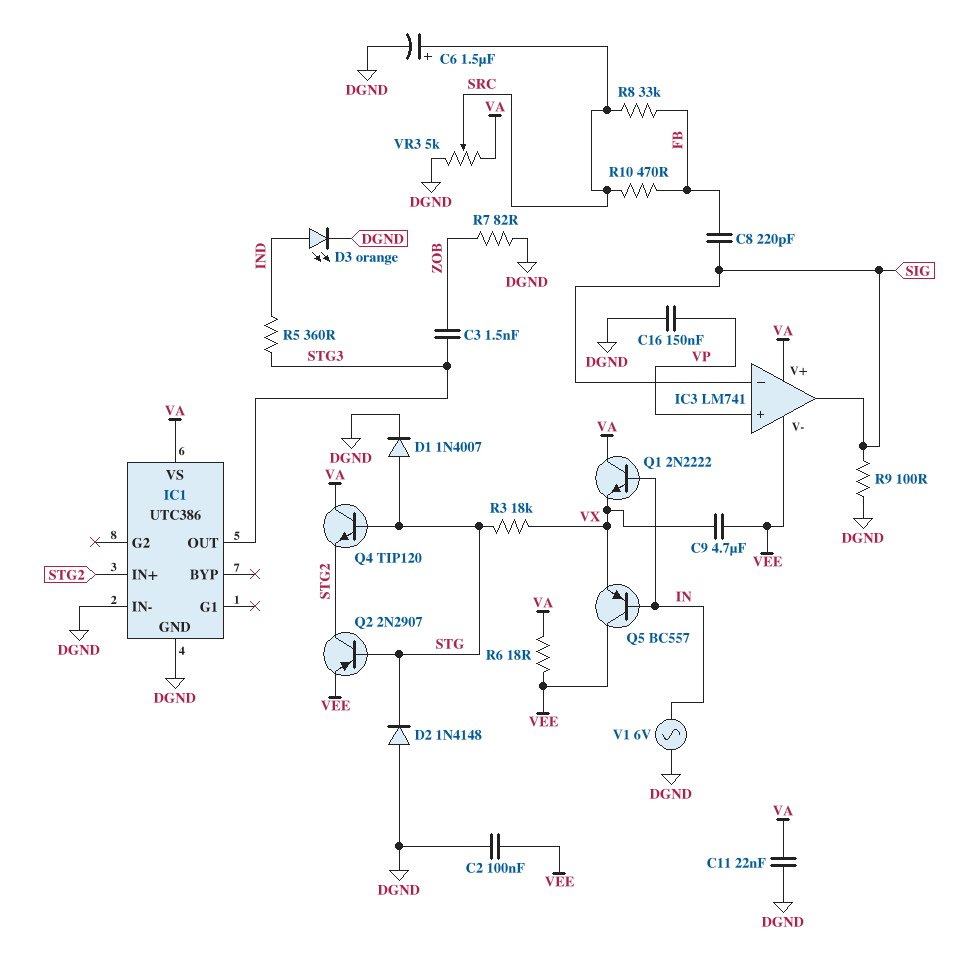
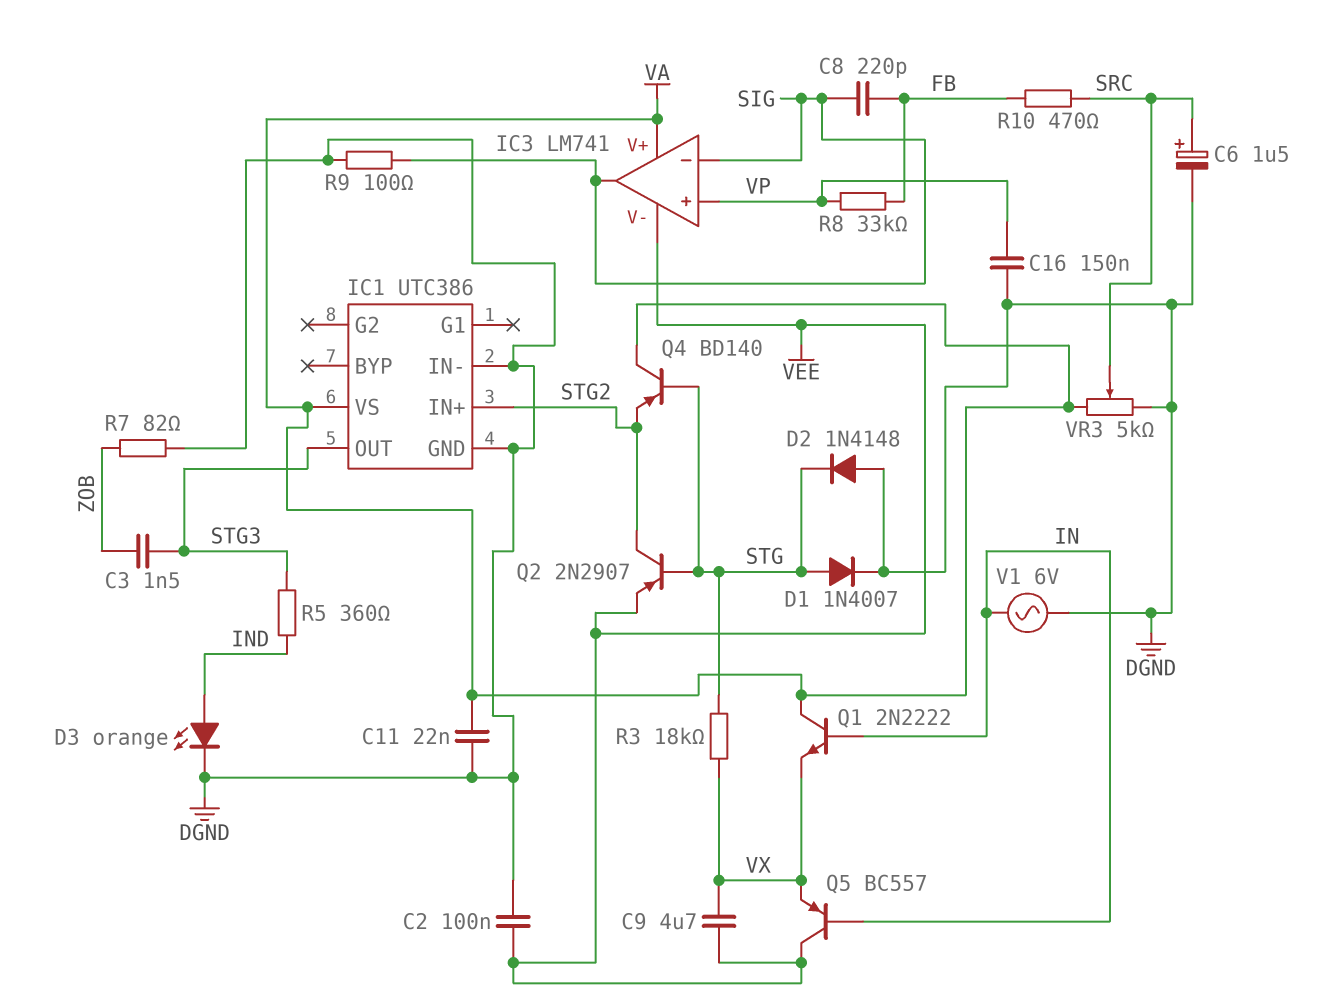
Q4: NPN TIP120 (B STG, C VA, E STG2) -> PNP BD140 (B STG, C VA, E STG2)
R6: 18 (VA, VEE) -> none
R8: 33k (FB, SRC) -> 33k (FB, VP)

